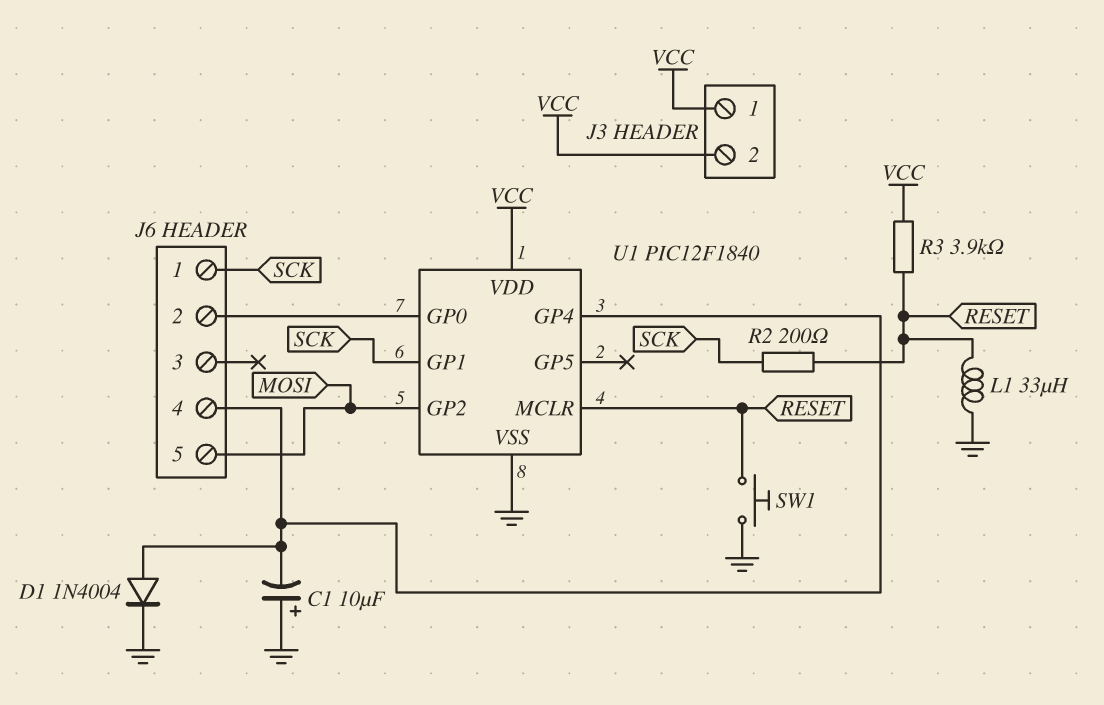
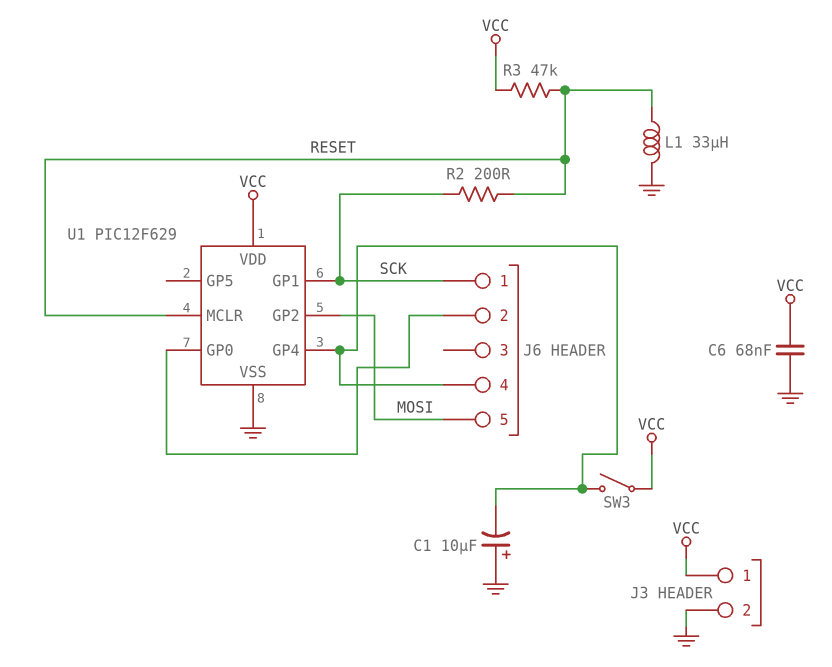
C6: none -> 68nF (GND, VCC)
D1: diode 1N4004 (A J6/4, K GND) -> none
J3 pin 2: VCC -> GND
R3: 3.9k (RESET, VCC) -> 47k (RESET, VCC)
SW1: button (GND, RESET) -> none
SW3: none -> switch (J6/4, VCC)
U1: PIC12F1840 -> PIC12F629

